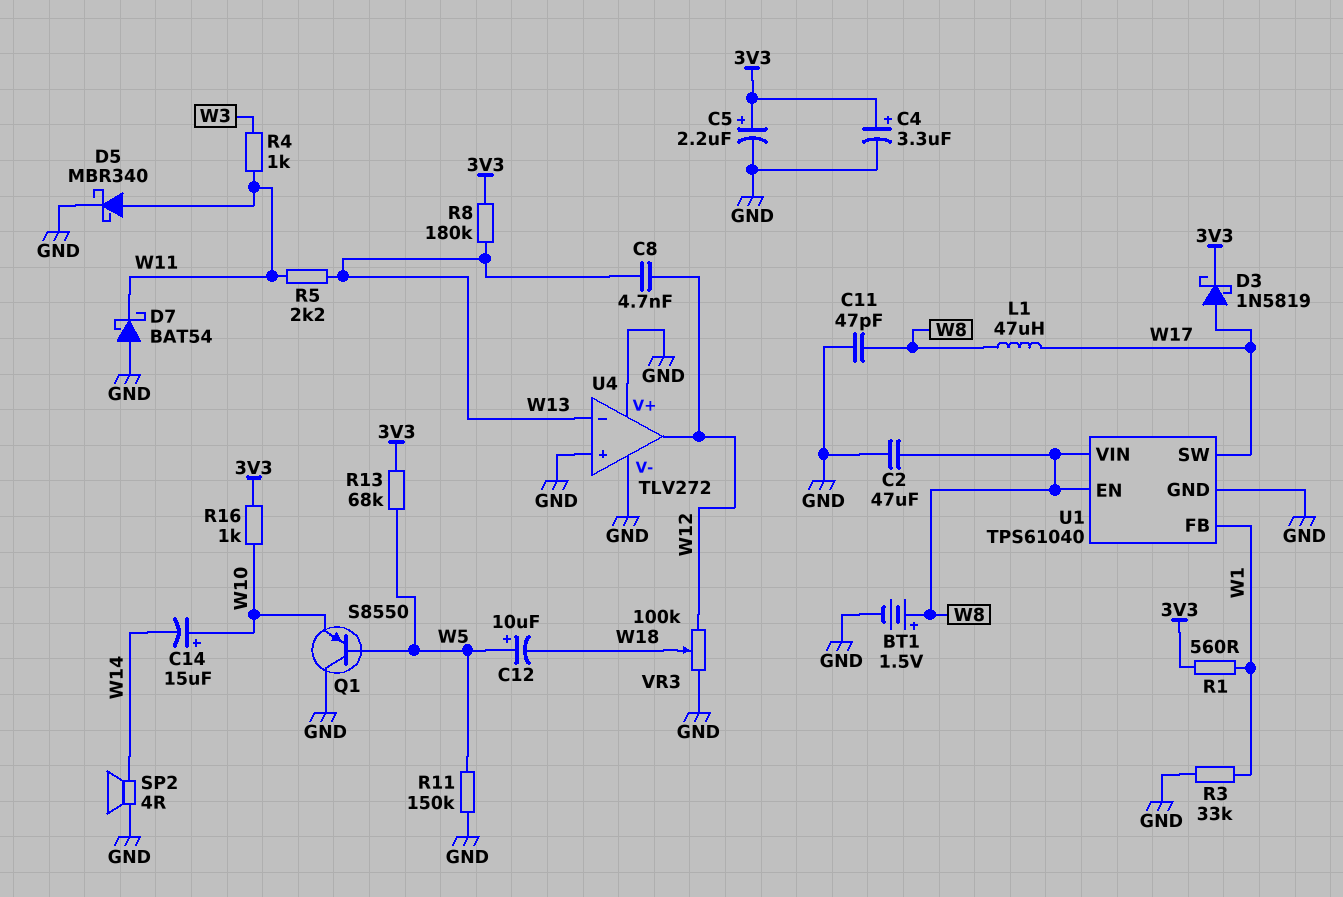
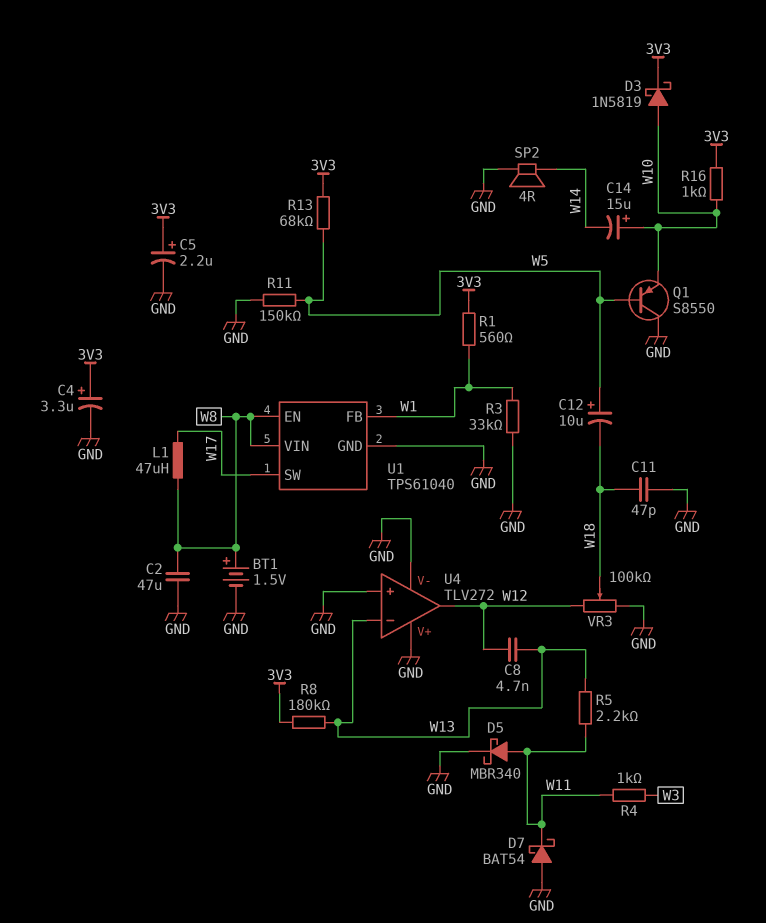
C11: 47pF (GND, W8) -> 47pF (GND, W18)
D3: schottky 1N5819 (A W17, K 3V3) -> schottky 1N5819 (A W10, K 3V3)

